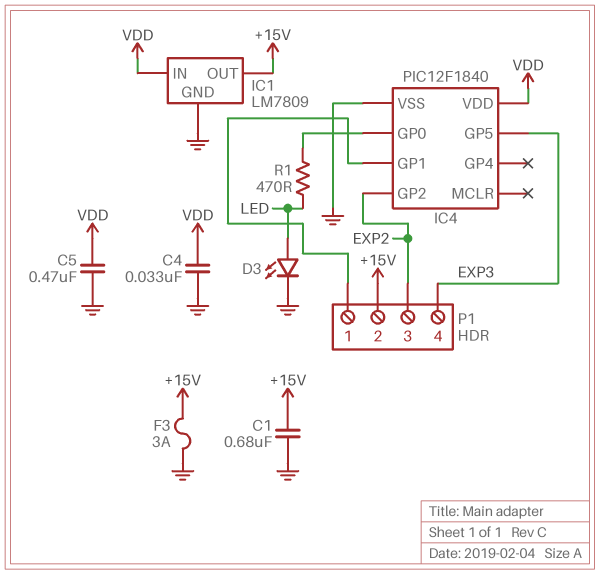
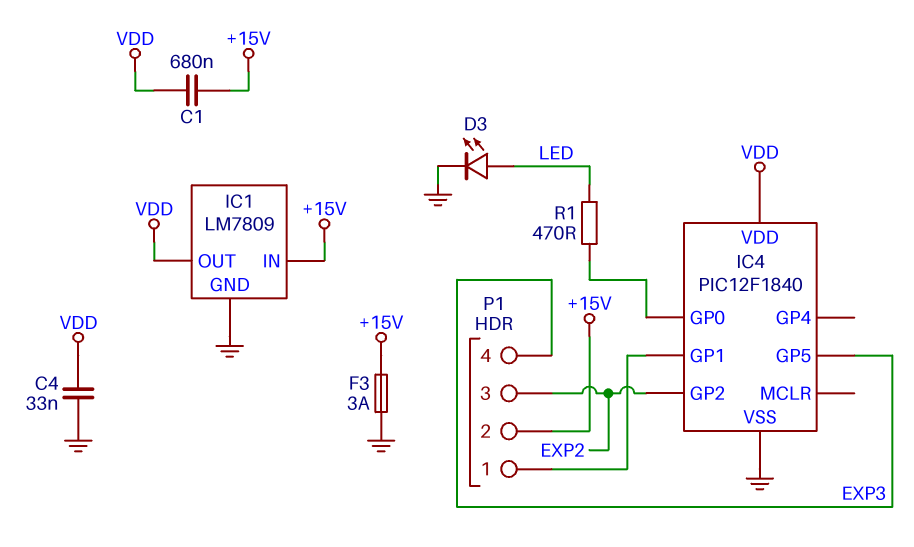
C1: 680nF (+15V, GND) -> 680nF (+15V, VDD)
C5: 470nF (GND, VDD) -> none
IC1 pin IN: VDD -> +15V
IC1 pin OUT: +15V -> VDD

